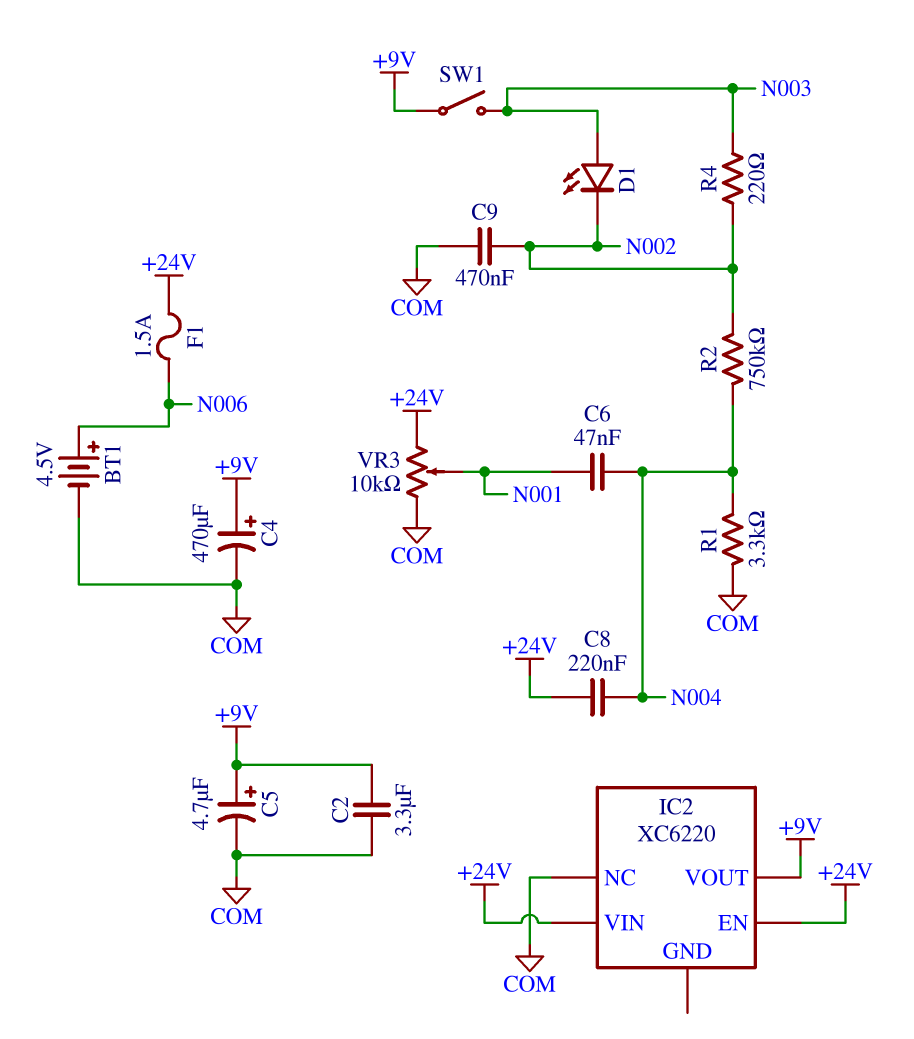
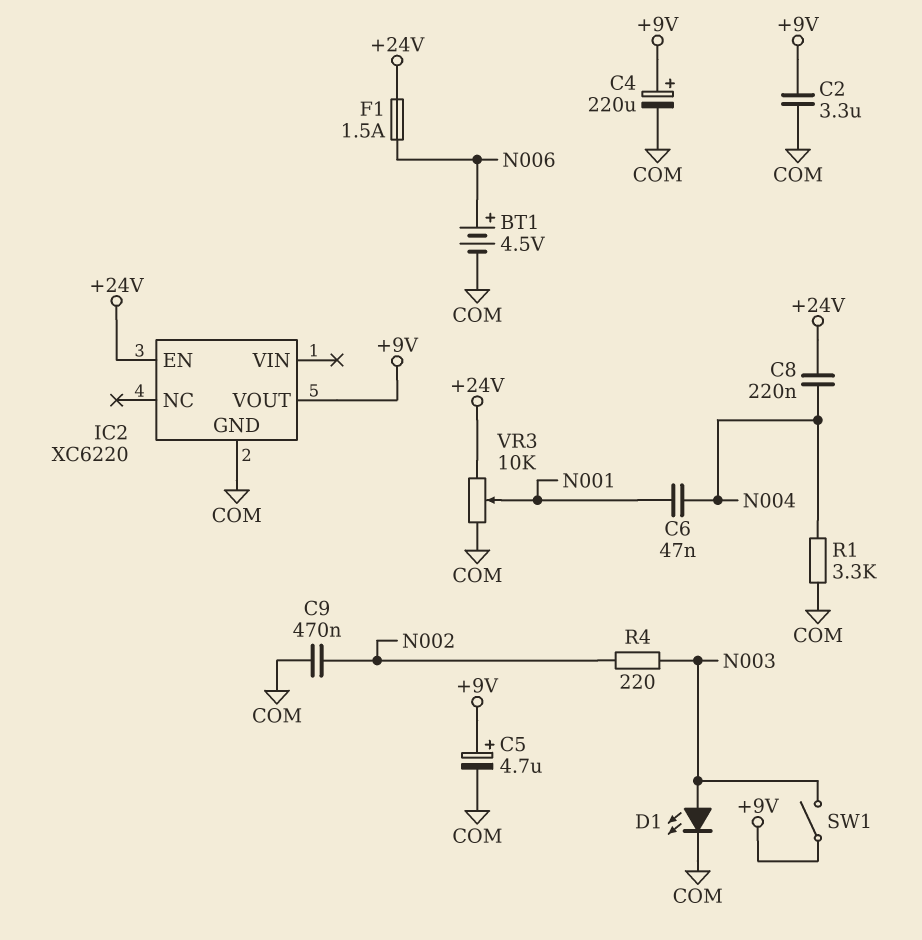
C4: 470uF (plus +9V, minus COM) -> 220uF (plus +9V, minus COM)
D1: LED (A N003, K N002) -> LED (A N003, K COM)
IC2 pin GND: none -> COM
IC2 pin NC: COM -> none
IC2 pin VIN: +24V -> none
R2: 750k (N002, N004) -> none

